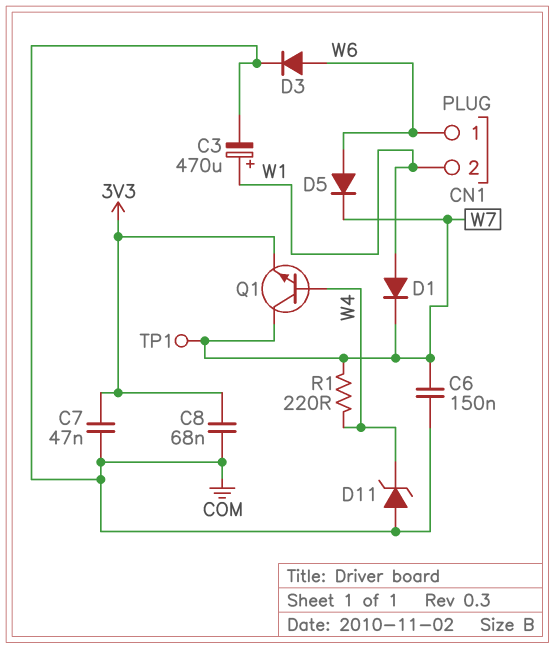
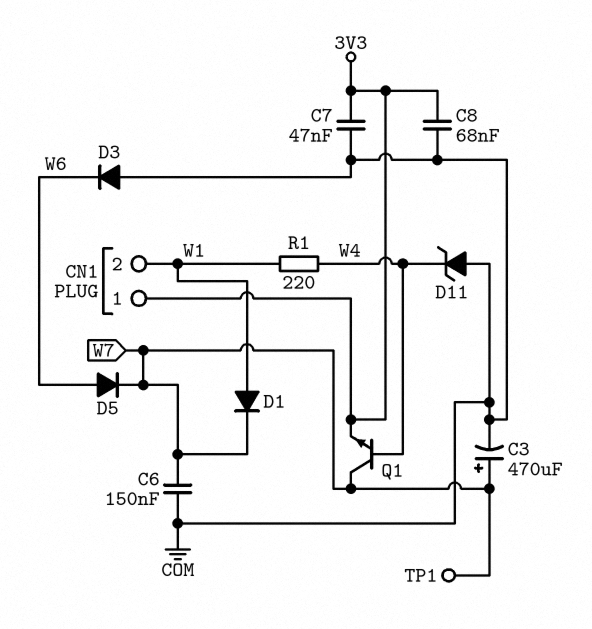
C3: 470uF (plus W1, minus COM) -> 470uF (plus W7, minus COM)
CN1 pin 1: W6 -> 3V3
D3: diode (A W6, K COM) -> diode (A COM, K W6)
R1: 220 (W4, W7) -> 220 (W1, W4)

